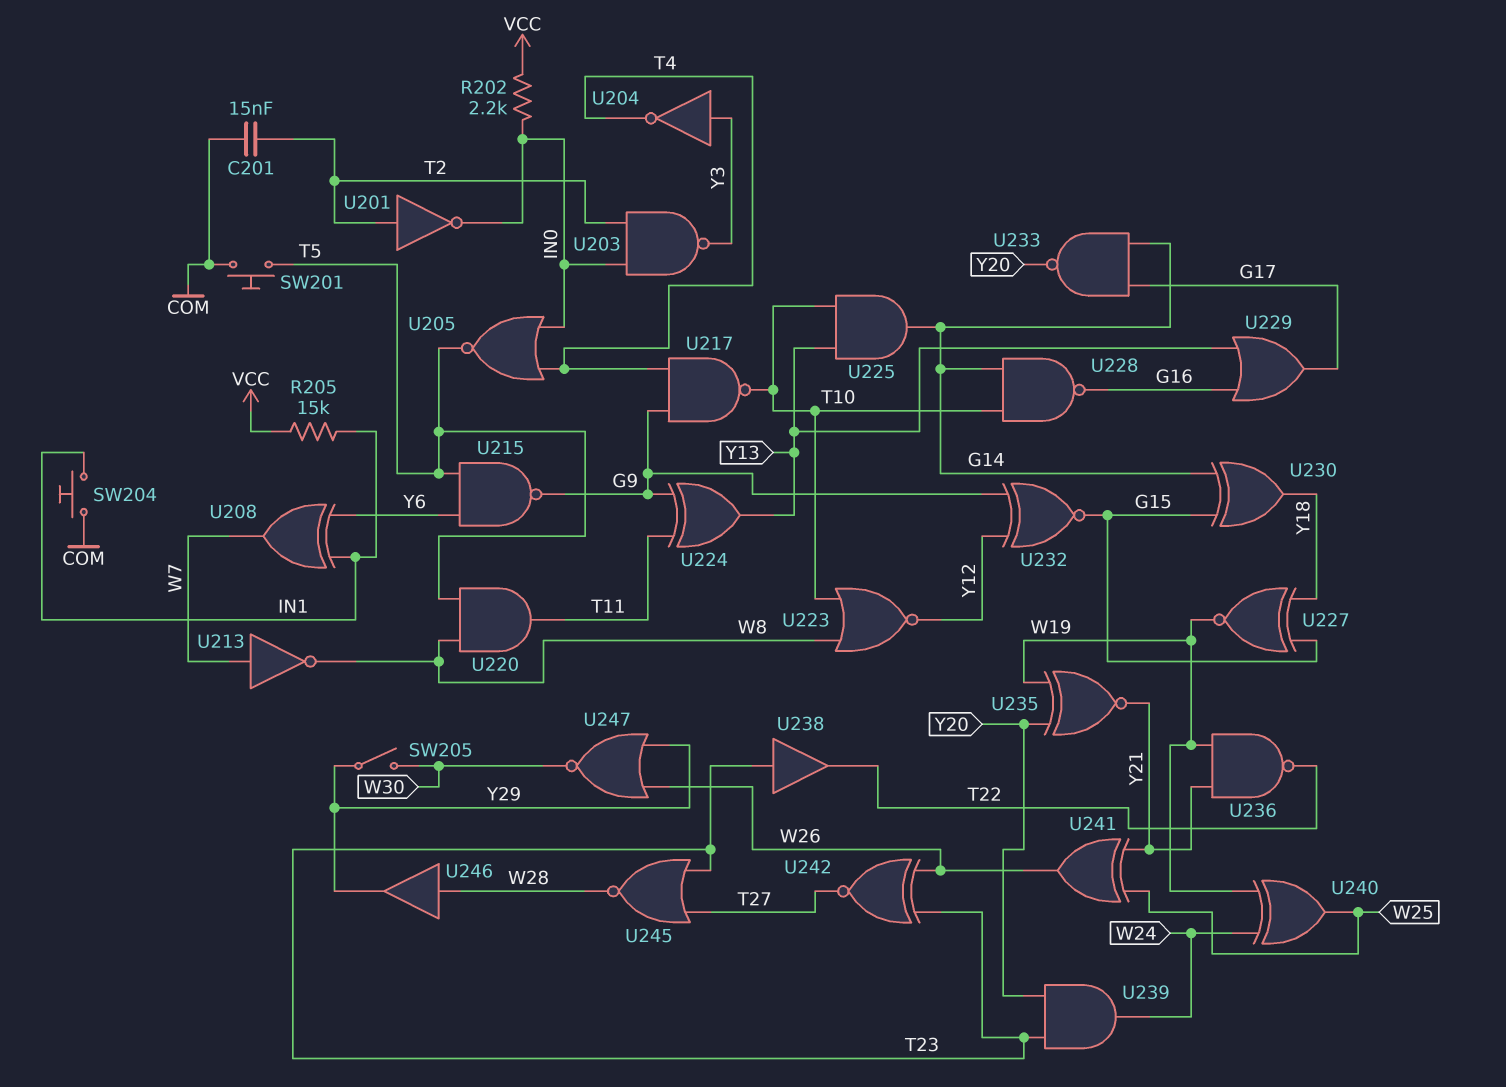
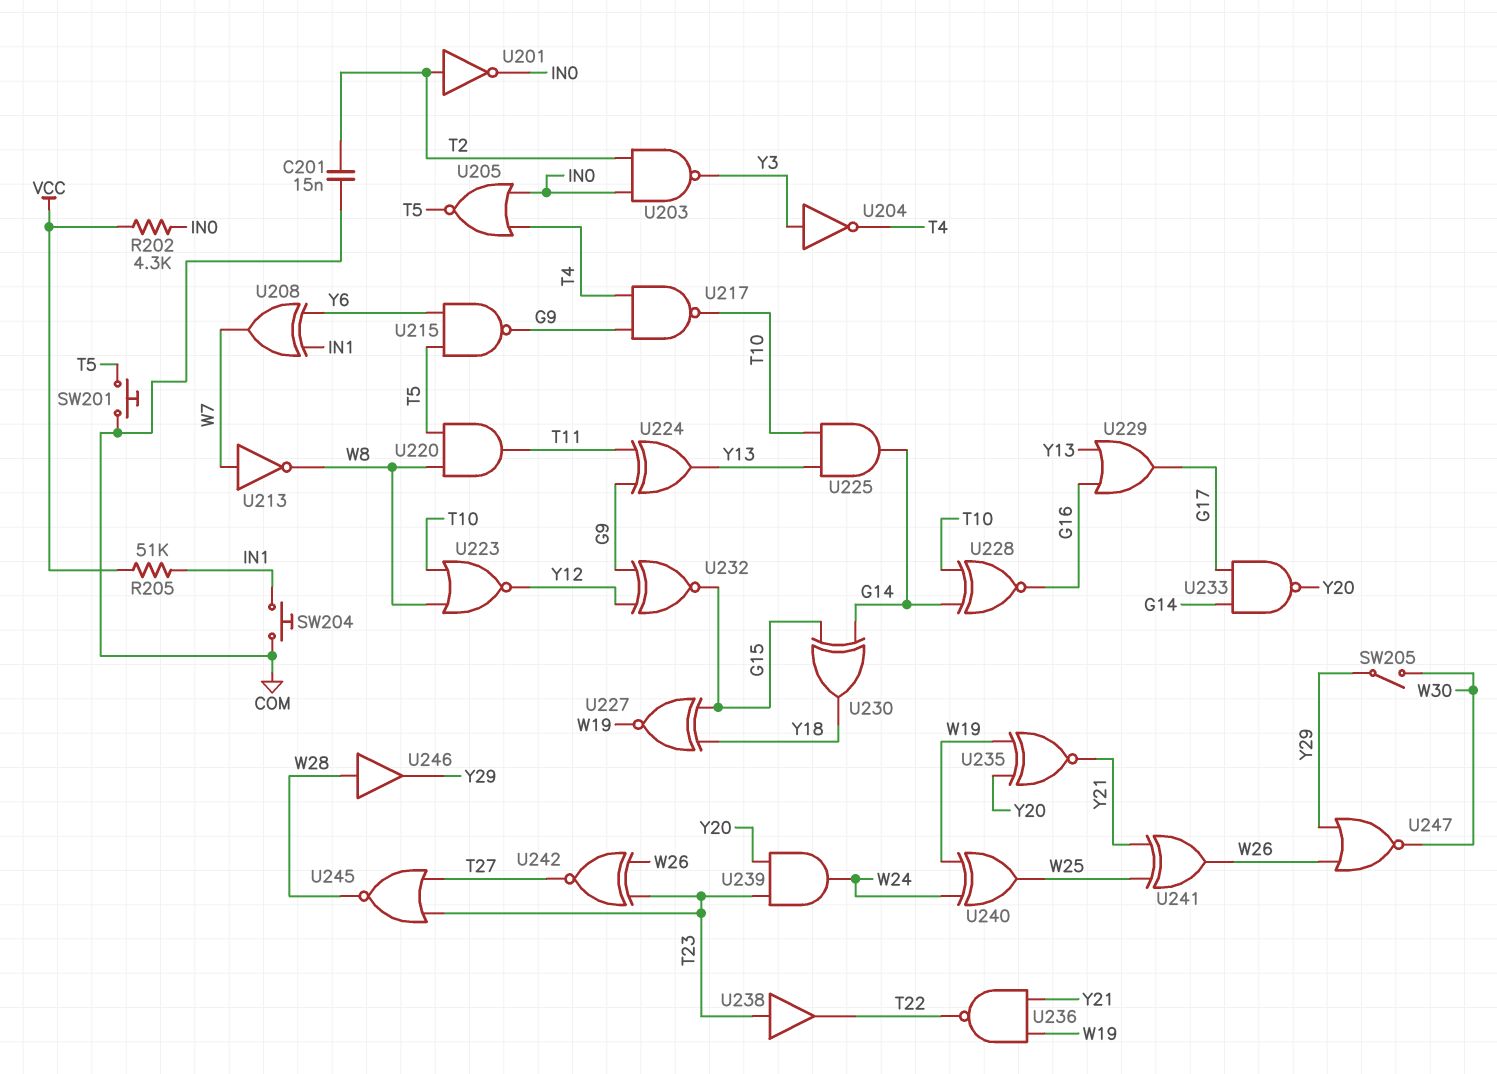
R202: 2.2k (IN0, VCC) -> 4.3k (IN0, VCC)
R205: 15k (IN1, VCC) -> 51k (IN1, VCC)
U228: NAND (in G14, in T10, out G16) -> XNOR (in G14, in T10, out G16)

